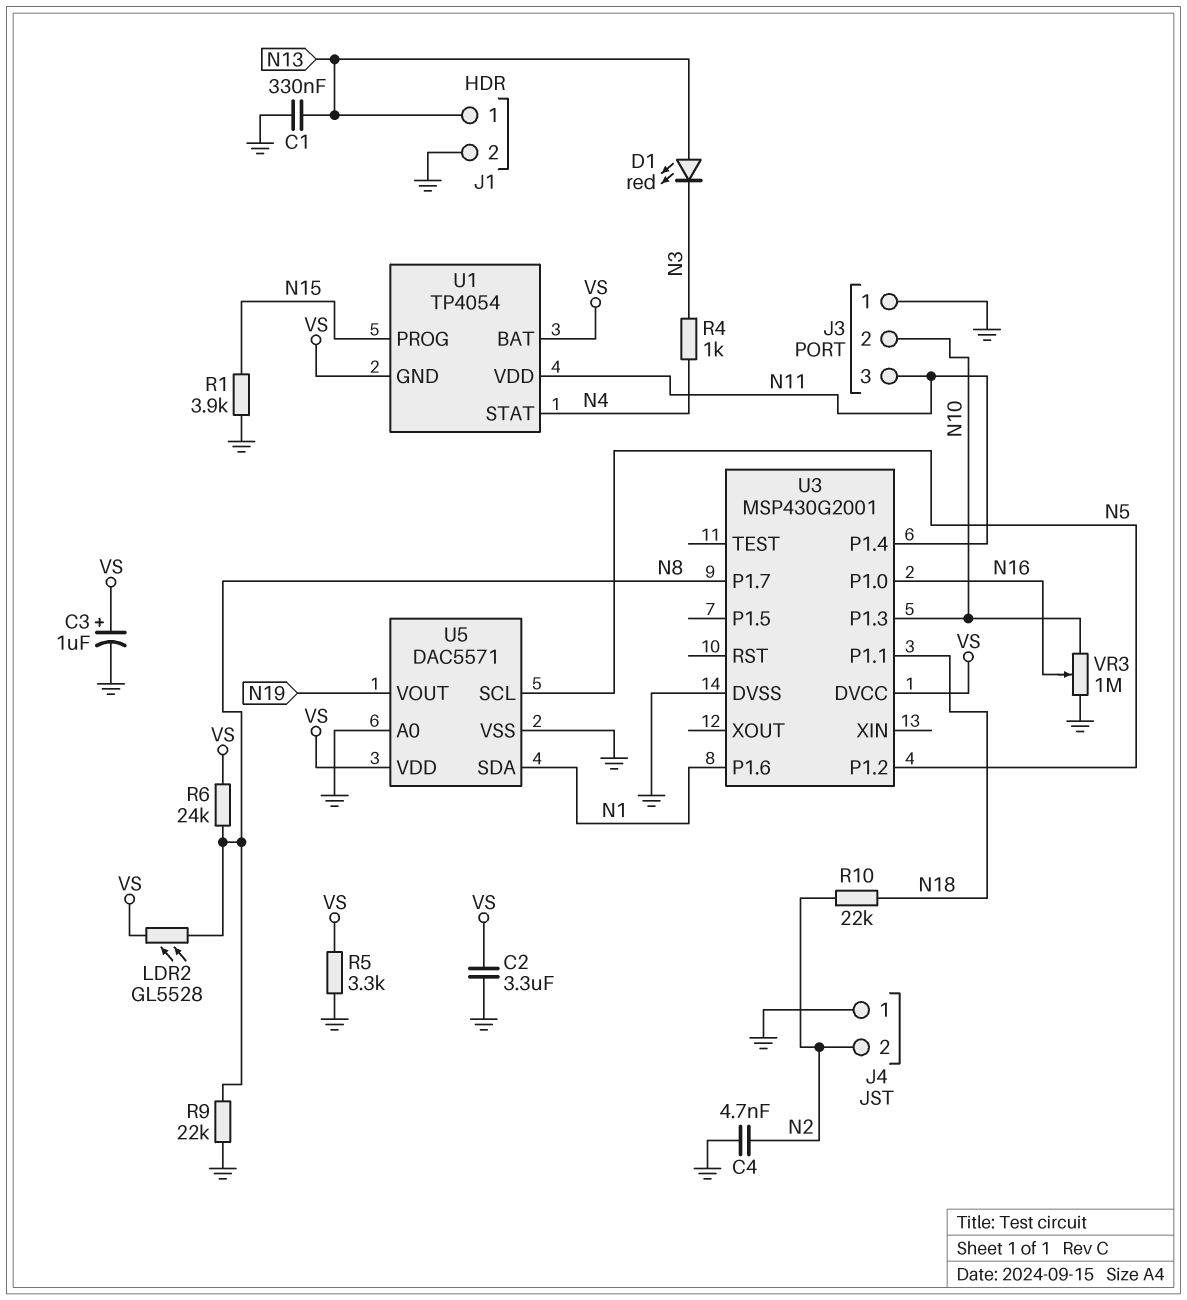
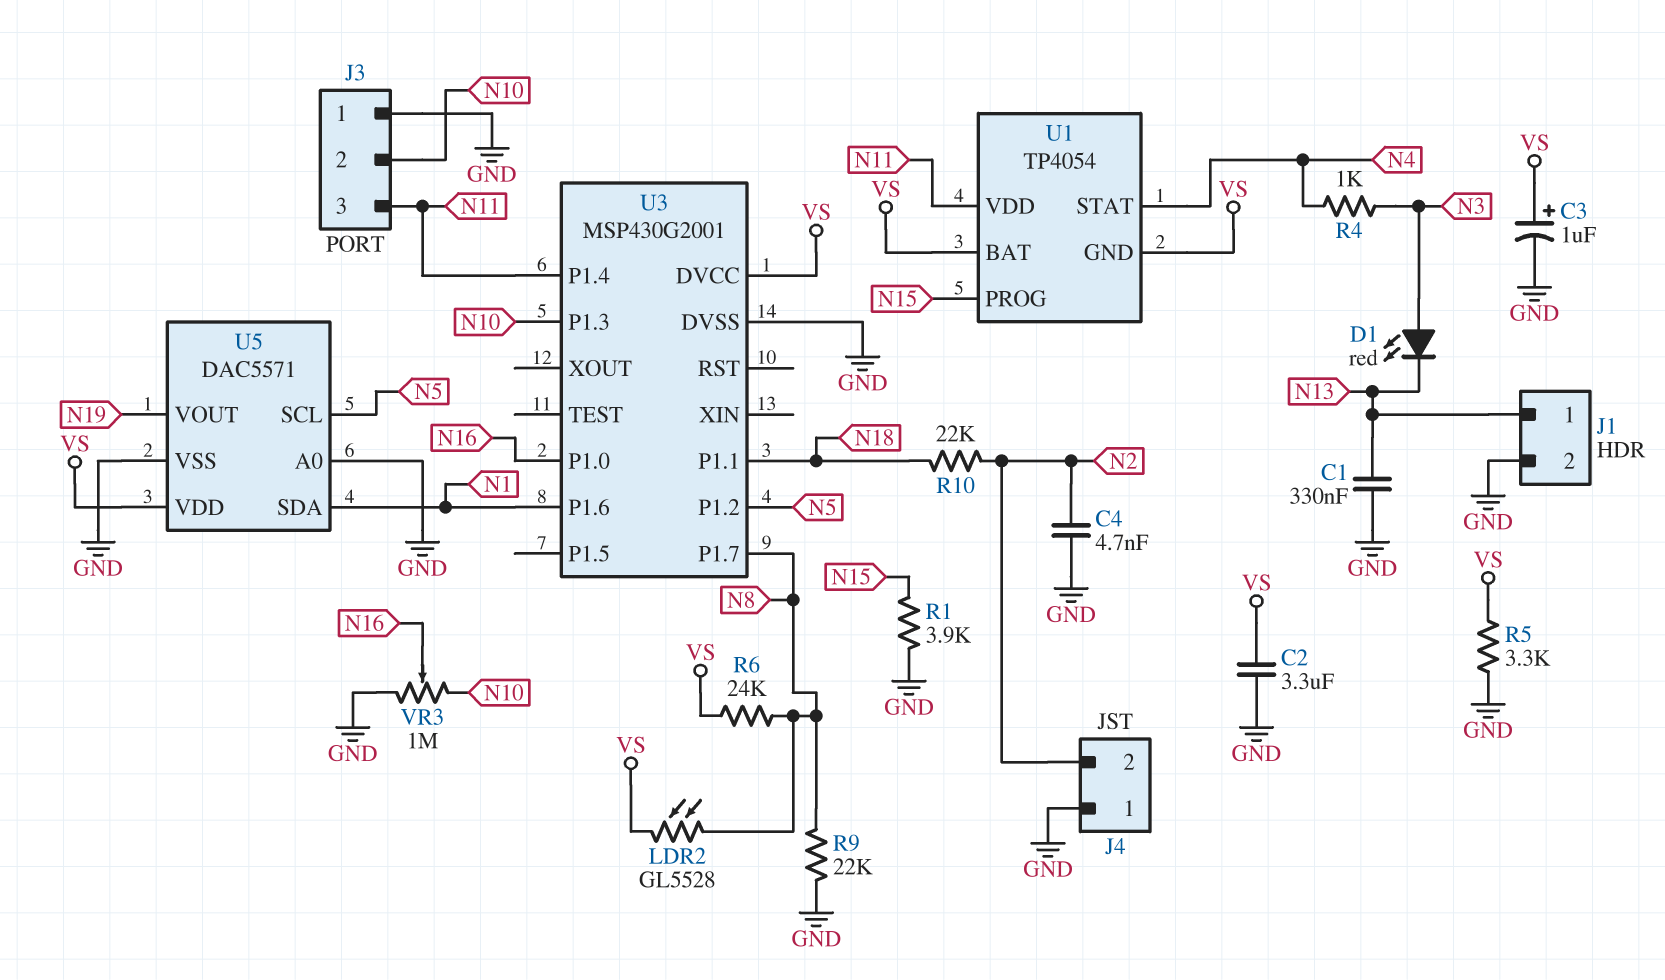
D1: LED red (A N13, K N3) -> LED red (A N3, K N13)

